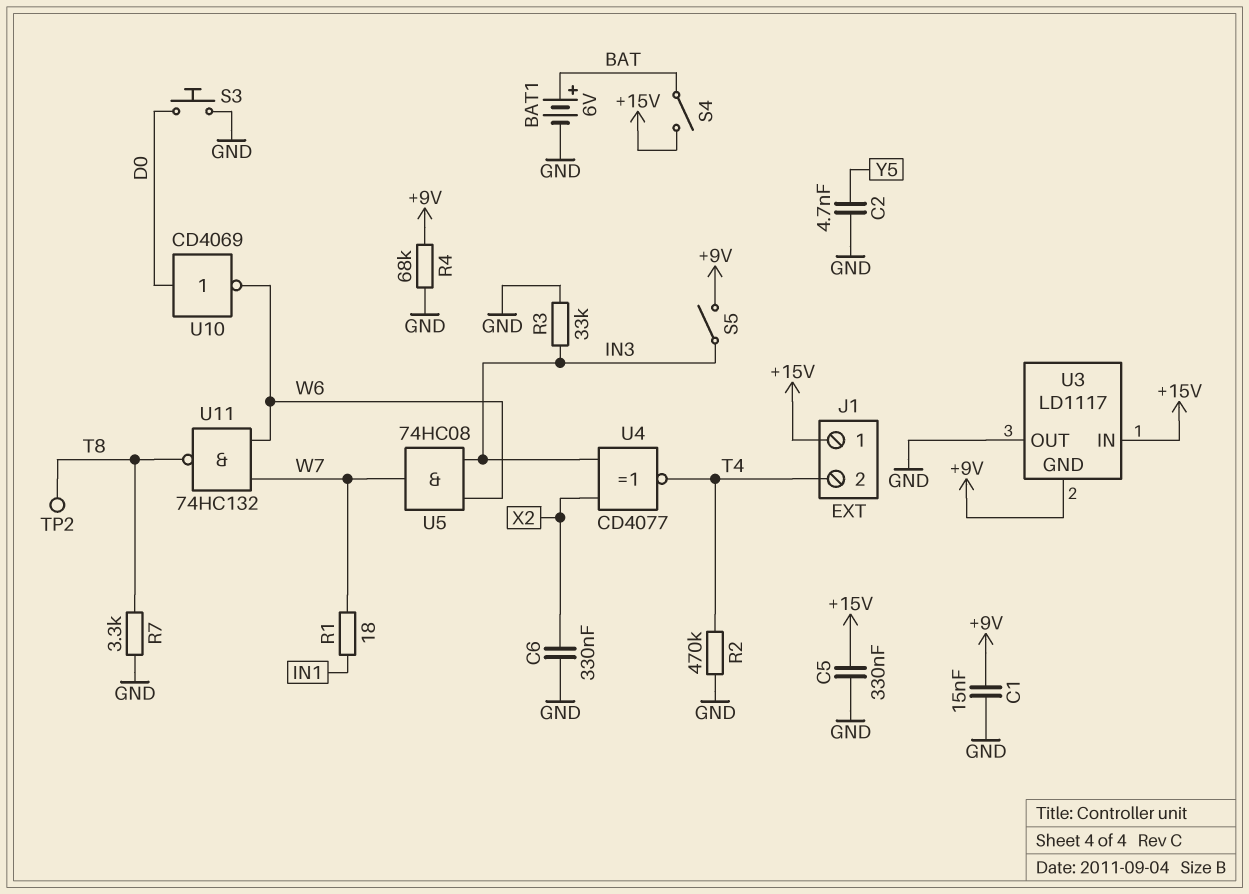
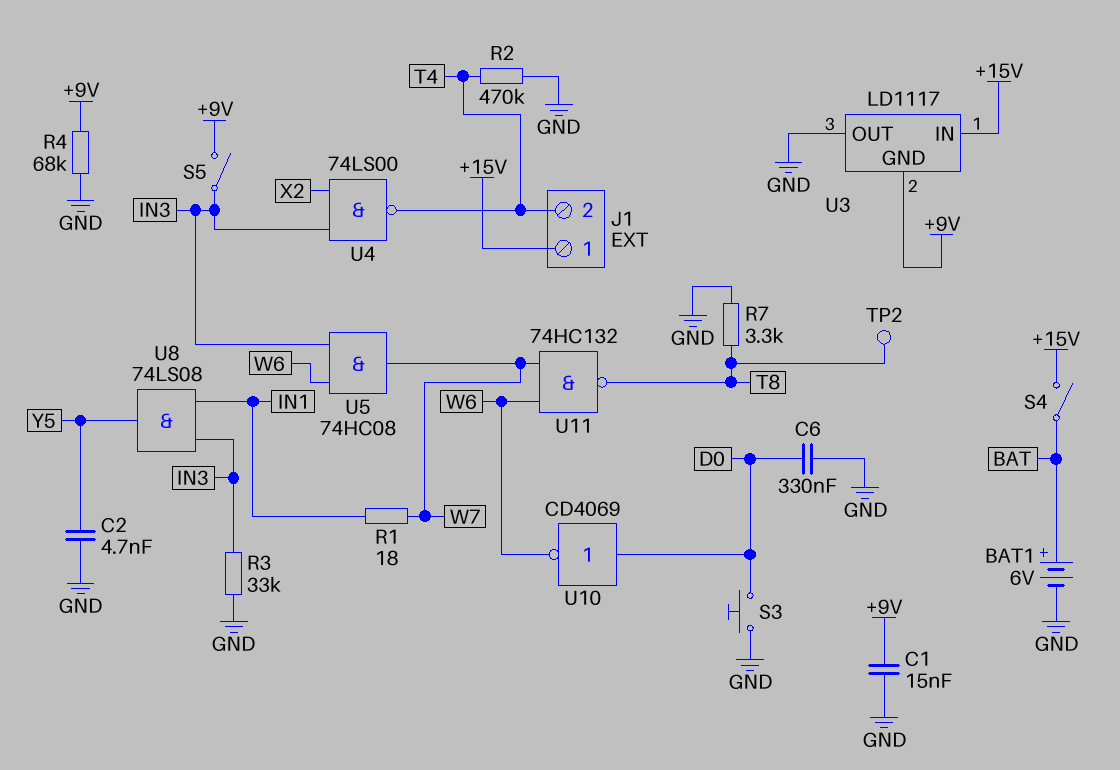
C5: 330nF (+15V, GND) -> none
C6: 330nF (GND, X2) -> 330nF (D0, GND)
U4: XNOR CD4077 (in IN3, in X2, out T4) -> NAND 74LS00 (in IN3, in X2, out T4)
U8: none -> AND 74LS08 (in IN1, in IN3, out Y5)

